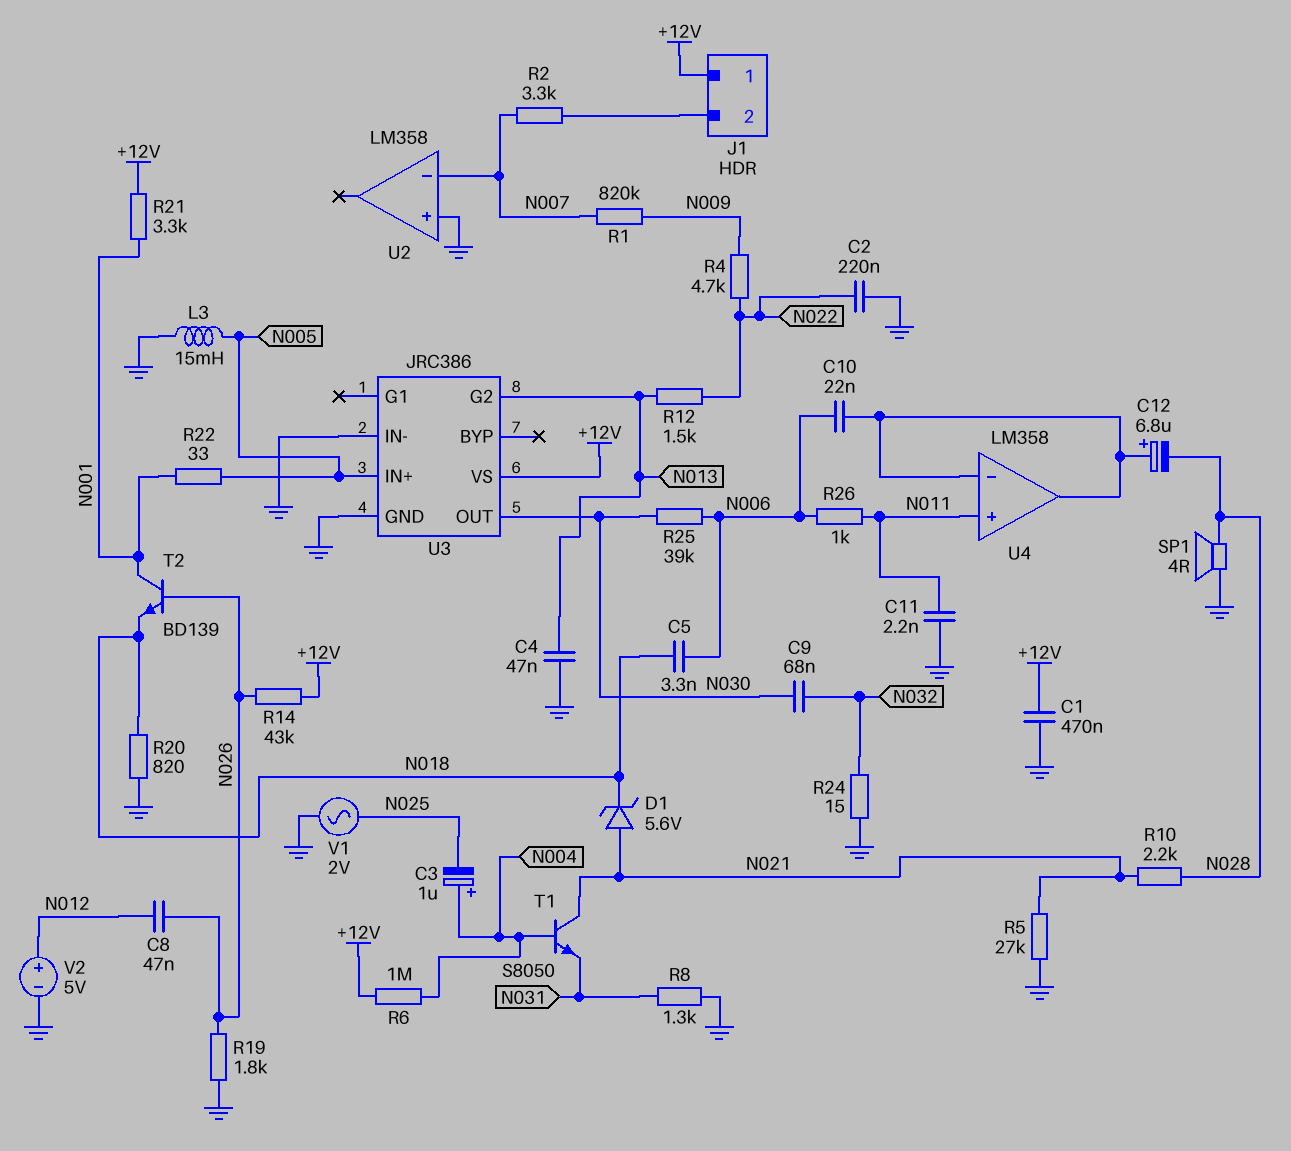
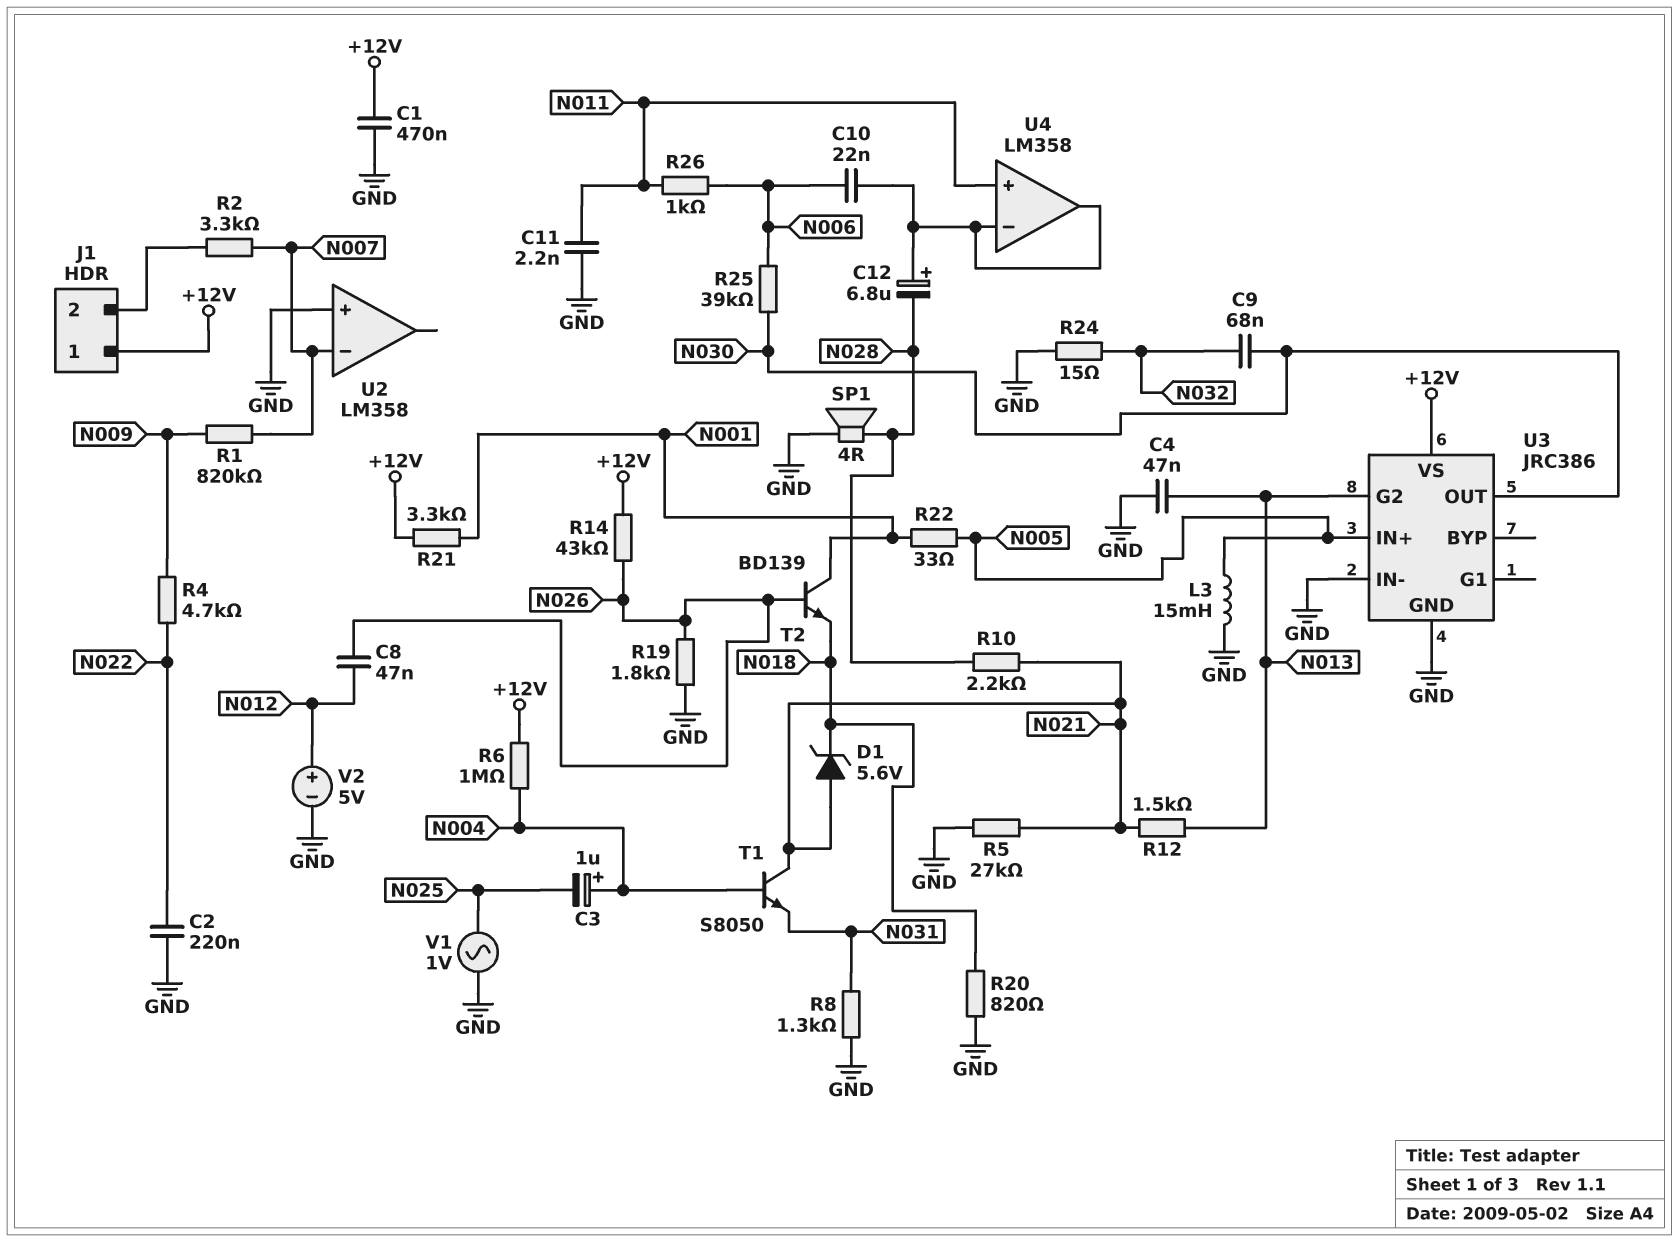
C5: 3.3nF (N006, N018) -> none
R12: 1.5k (N013, N022) -> 1.5k (N013, N021)
V1: AC 2V (GND, N025) -> AC 1V (GND, N025)

